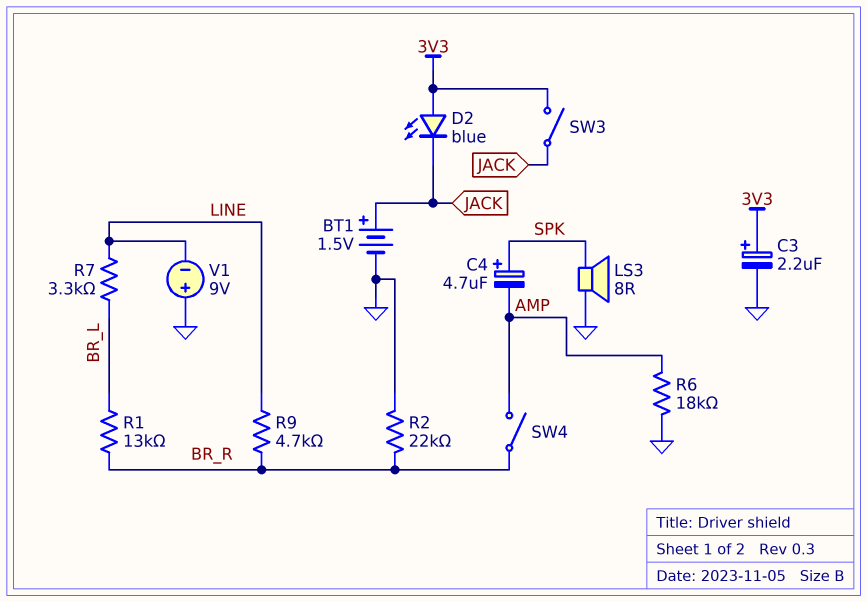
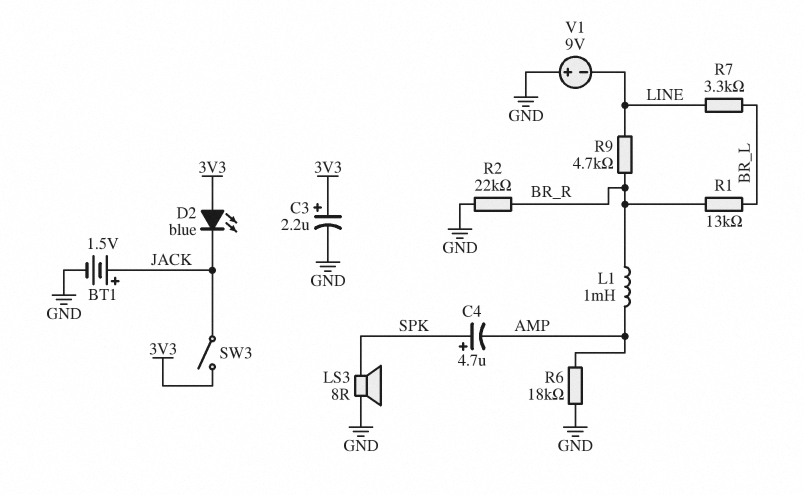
L1: none -> 1mH (AMP, BR_R)
SW4: switch (AMP, BR_R) -> none

